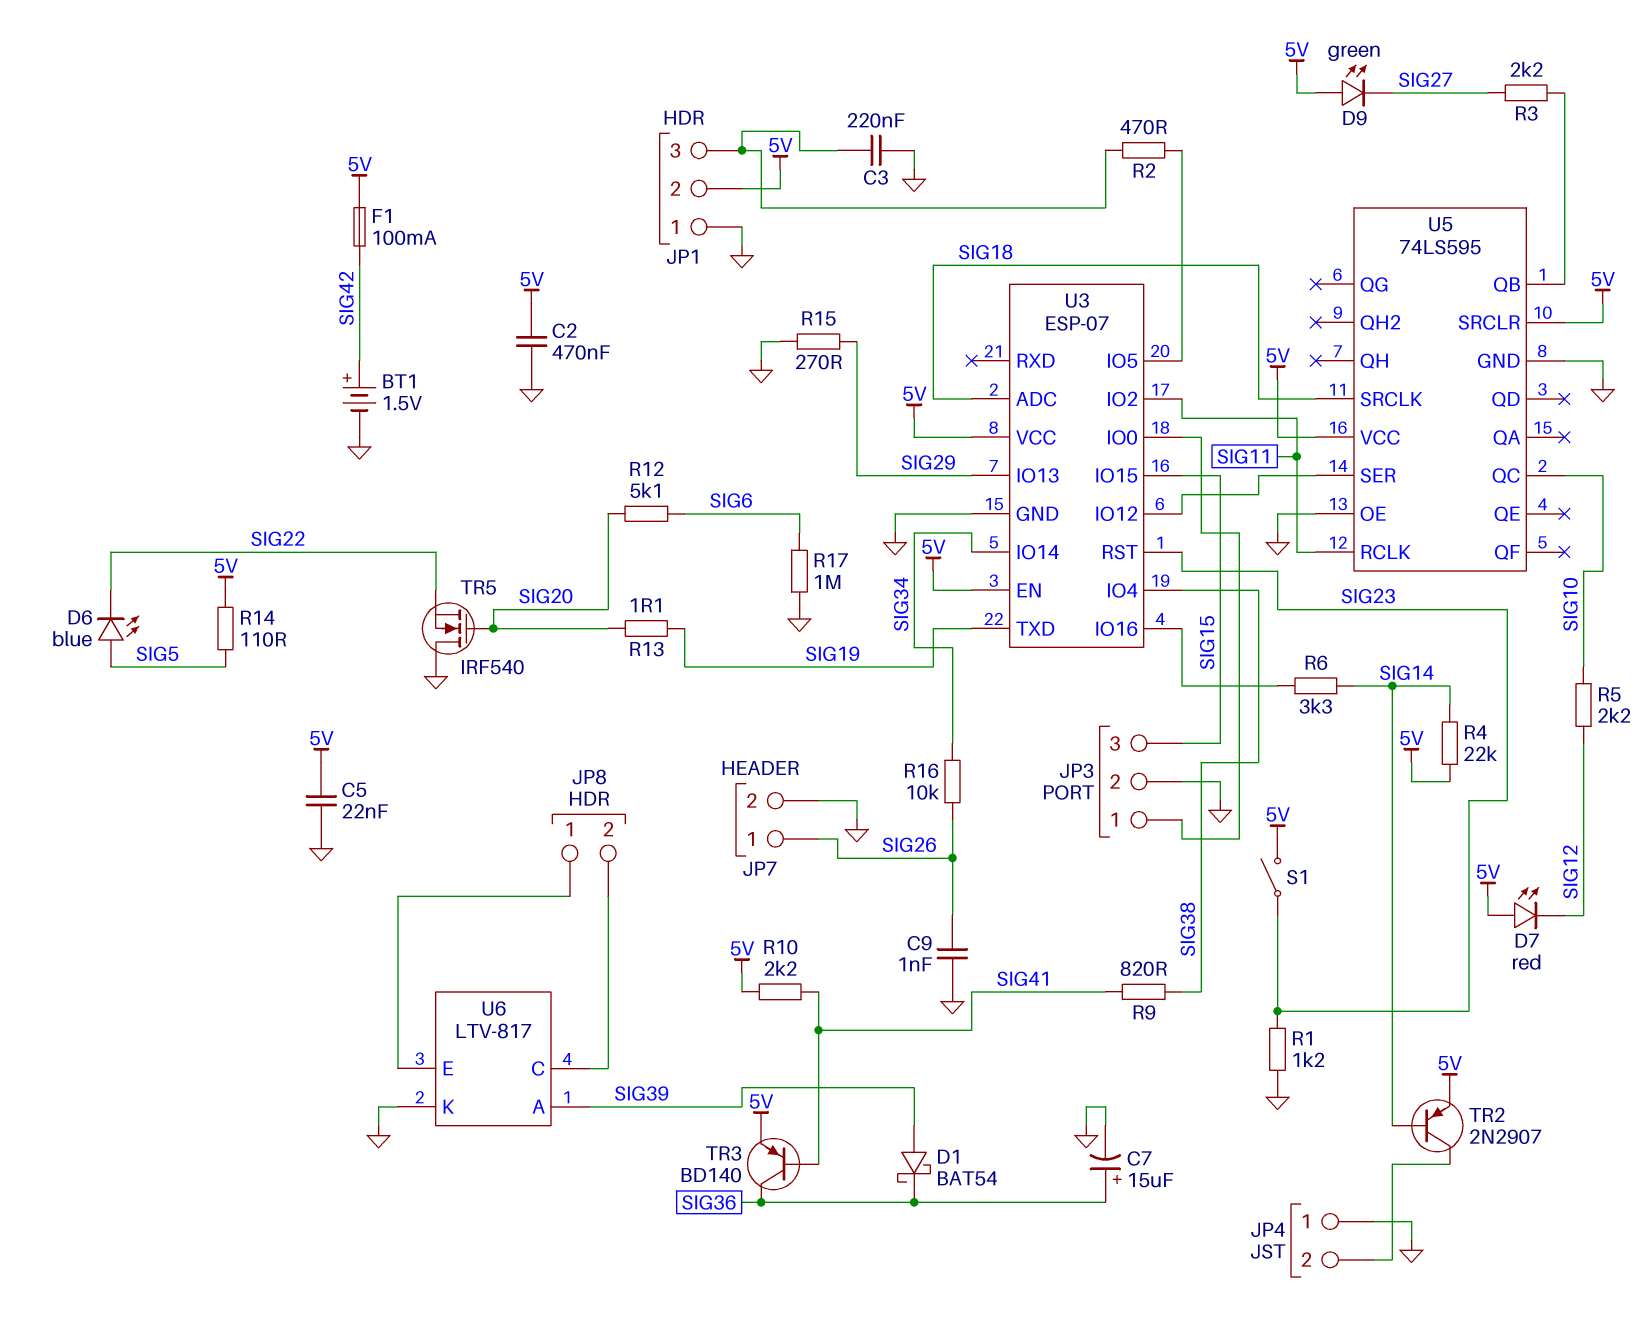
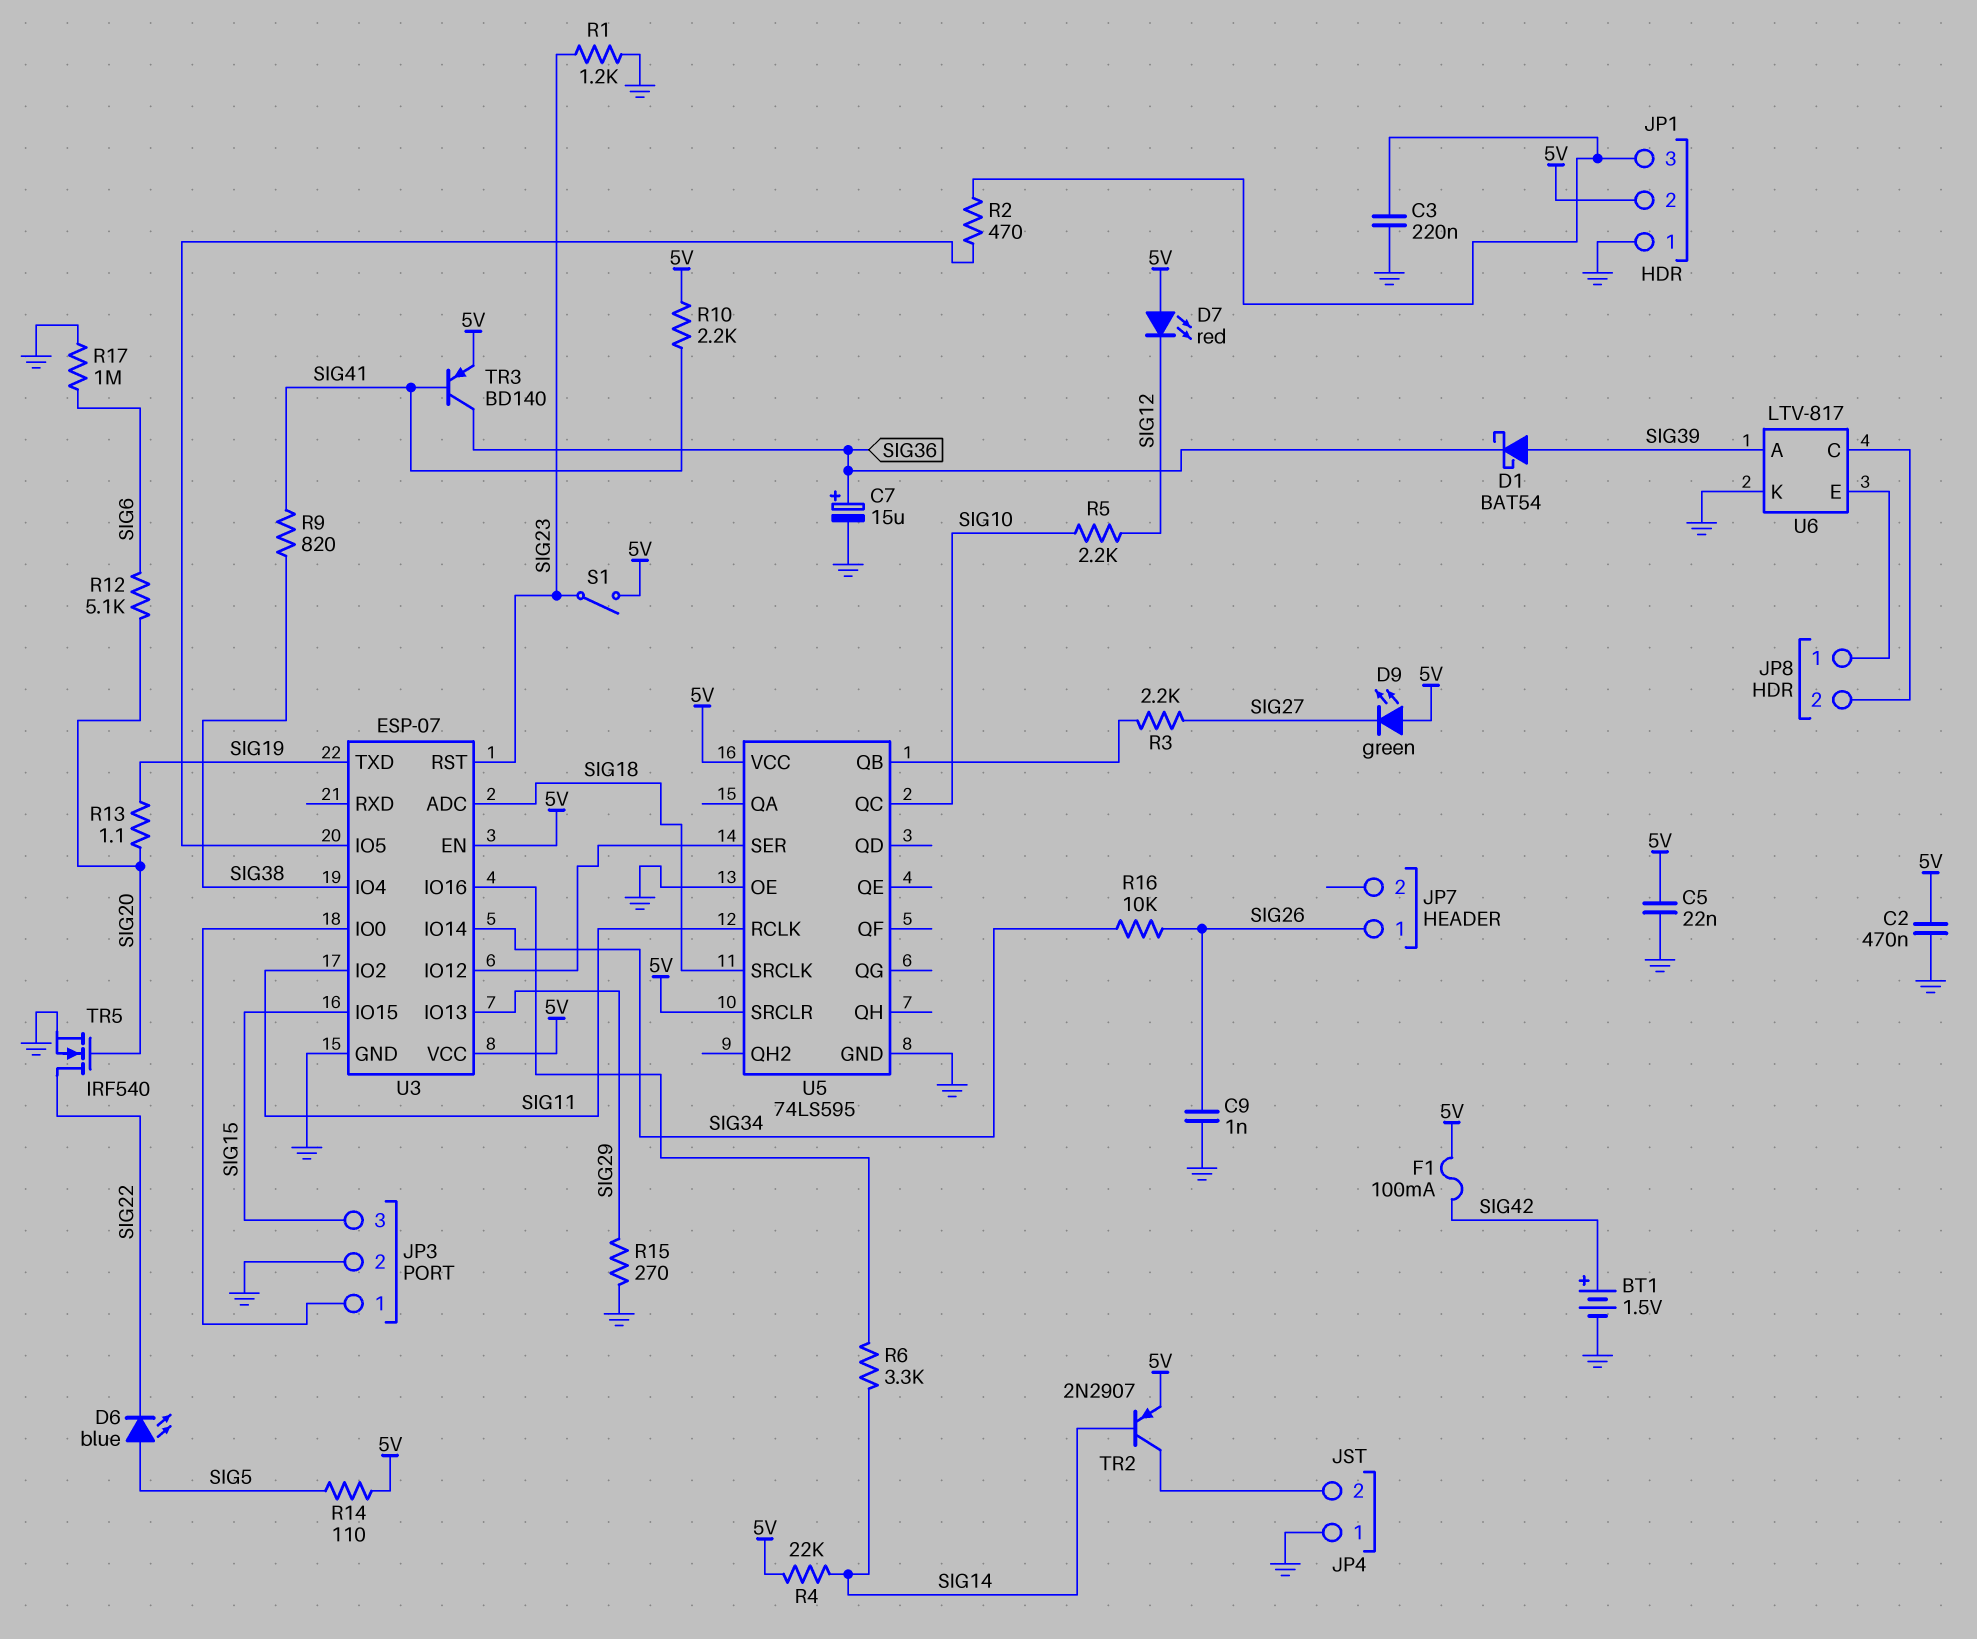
JP7 pin 2: GND -> none
TR5: NMOS IRF540 (G SIG20, D GND, S SIG22) -> NMOS IRF540 (G SIG20, D SIG22, S GND)

